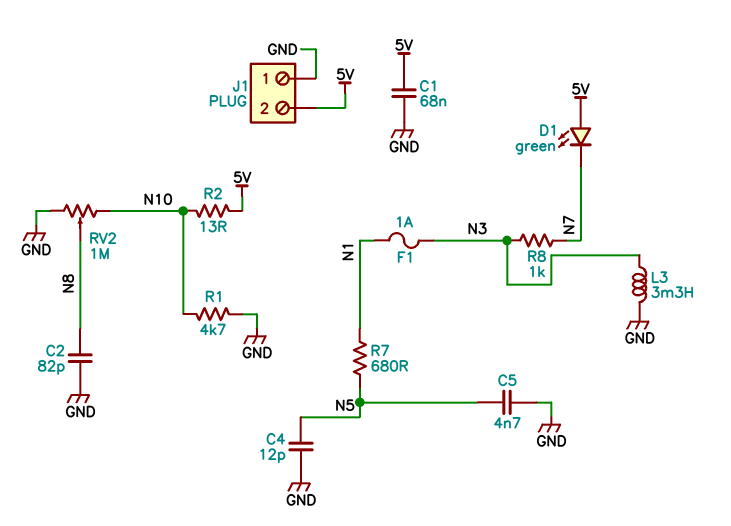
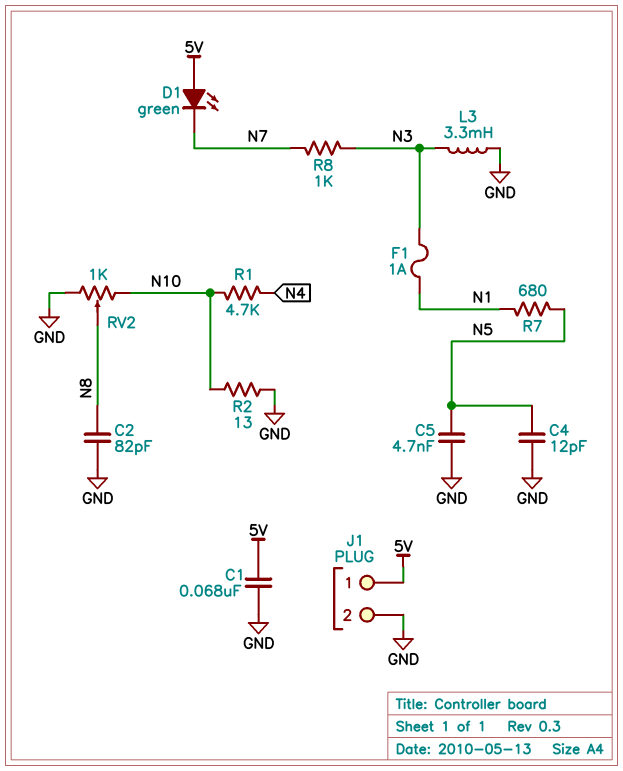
J1 pin 1: GND -> 5V
J1 pin 2: 5V -> GND
R1: 4.7k (GND, N10) -> 4.7k (N4, N10)
R2: 13 (5V, N10) -> 13 (GND, N10)
RV2: 1M (GND, N10, wiper N8) -> 1k (GND, N10, wiper N8)

